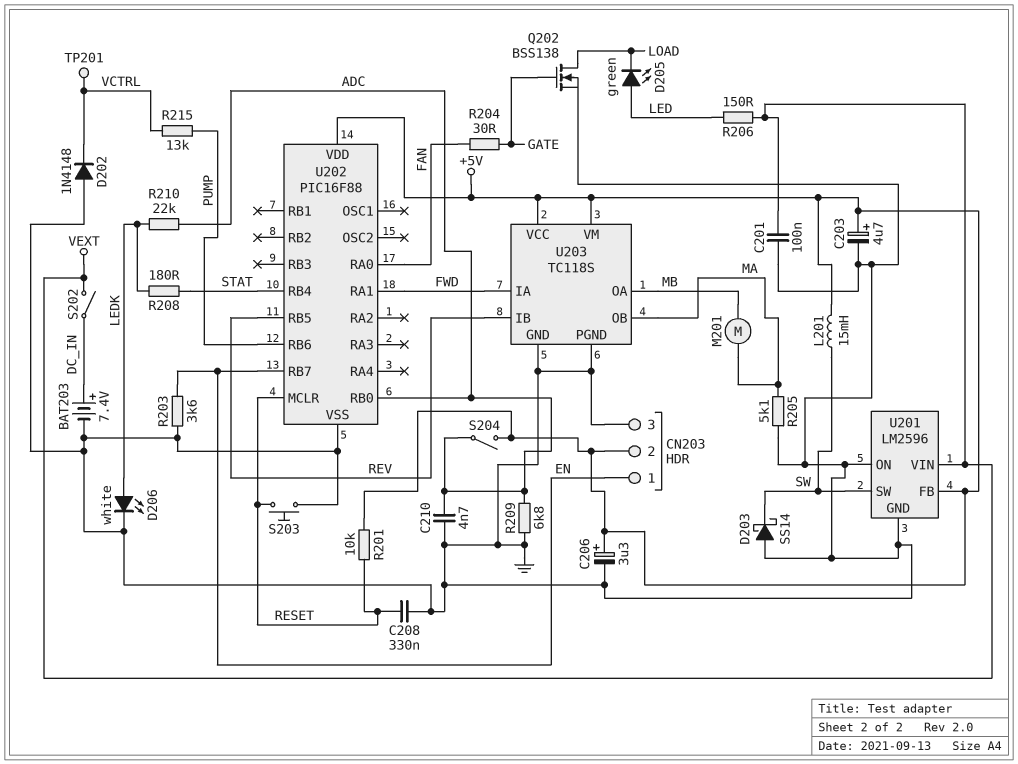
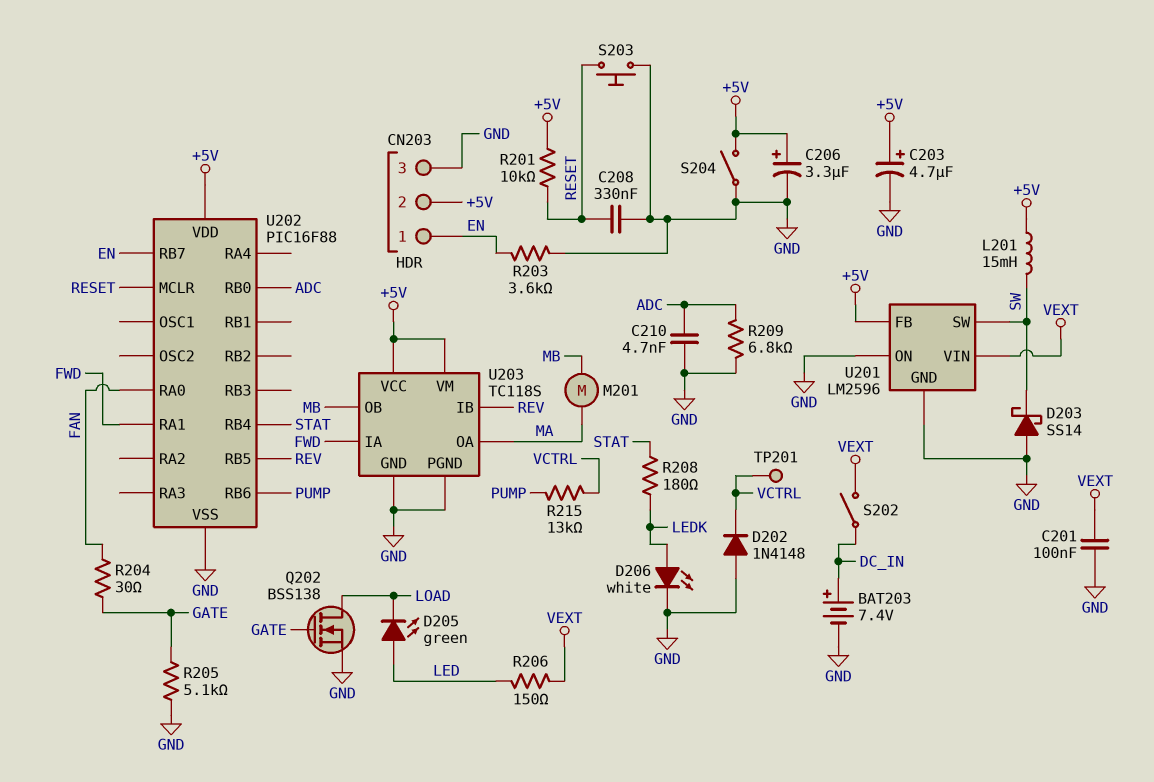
R205: 5.1k (GND, MA) -> 5.1k (GATE, GND)
R210: 22k (ADC, LEDK) -> none
S204: switch (+5V, ADC) -> switch (+5V, GND)
U203 pin OA: MB -> MA
U203 pin OB: MA -> MB

